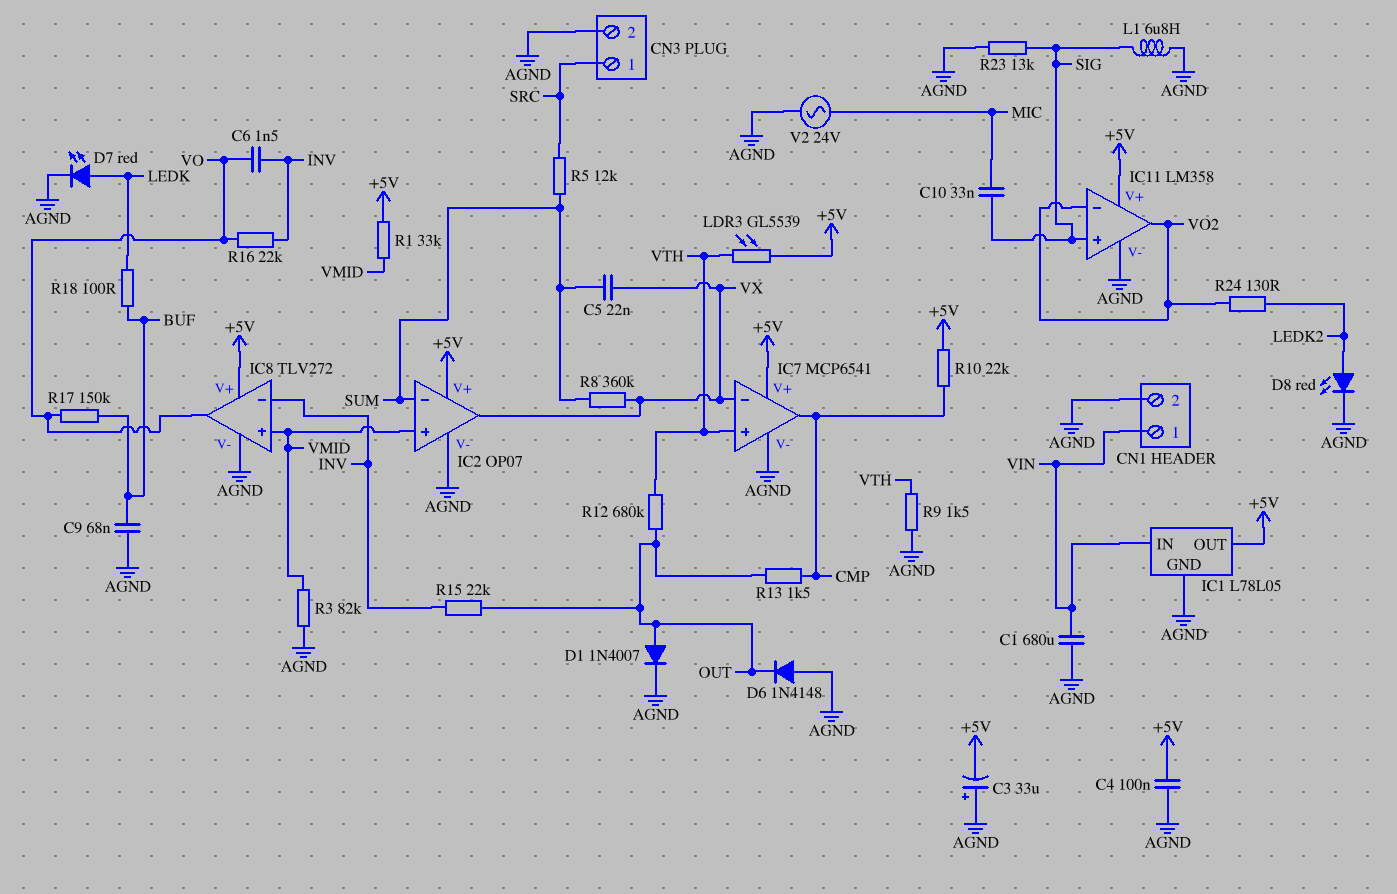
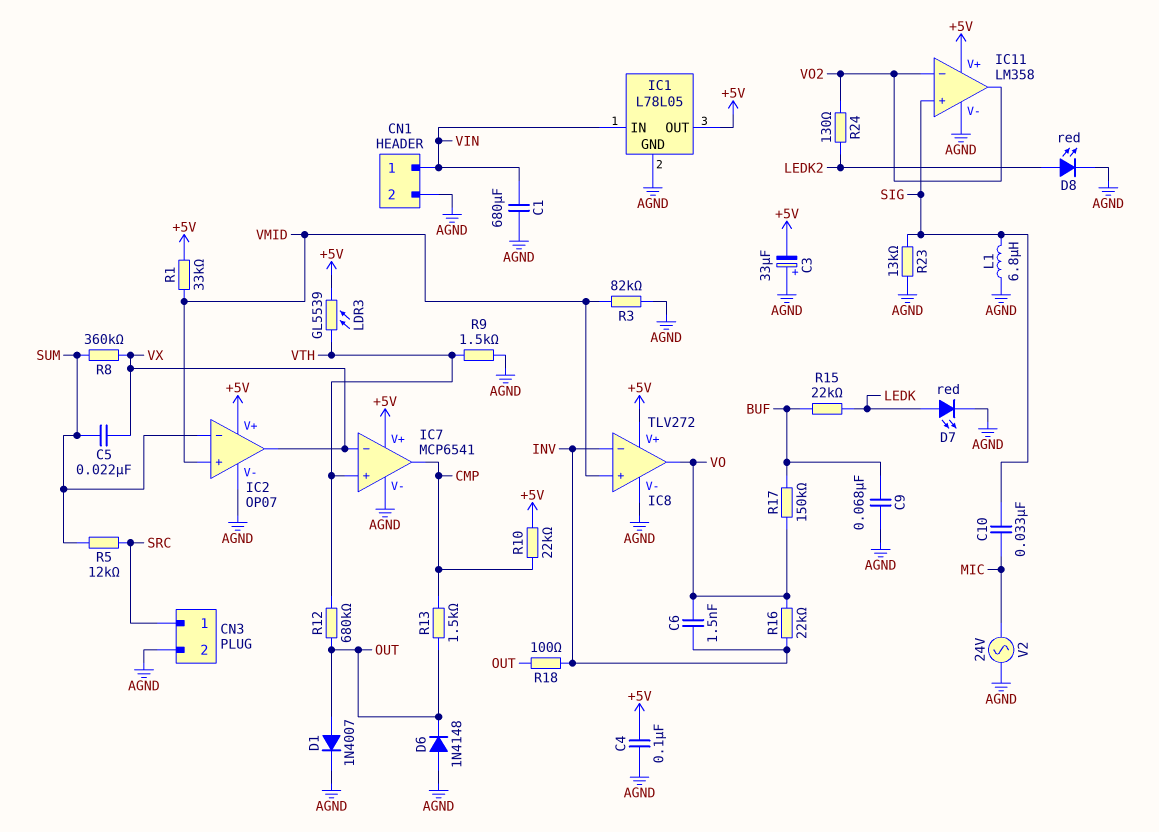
R15: 22k (INV, OUT) -> 22k (BUF, LEDK)
R18: 100 (BUF, LEDK) -> 100 (INV, OUT)

